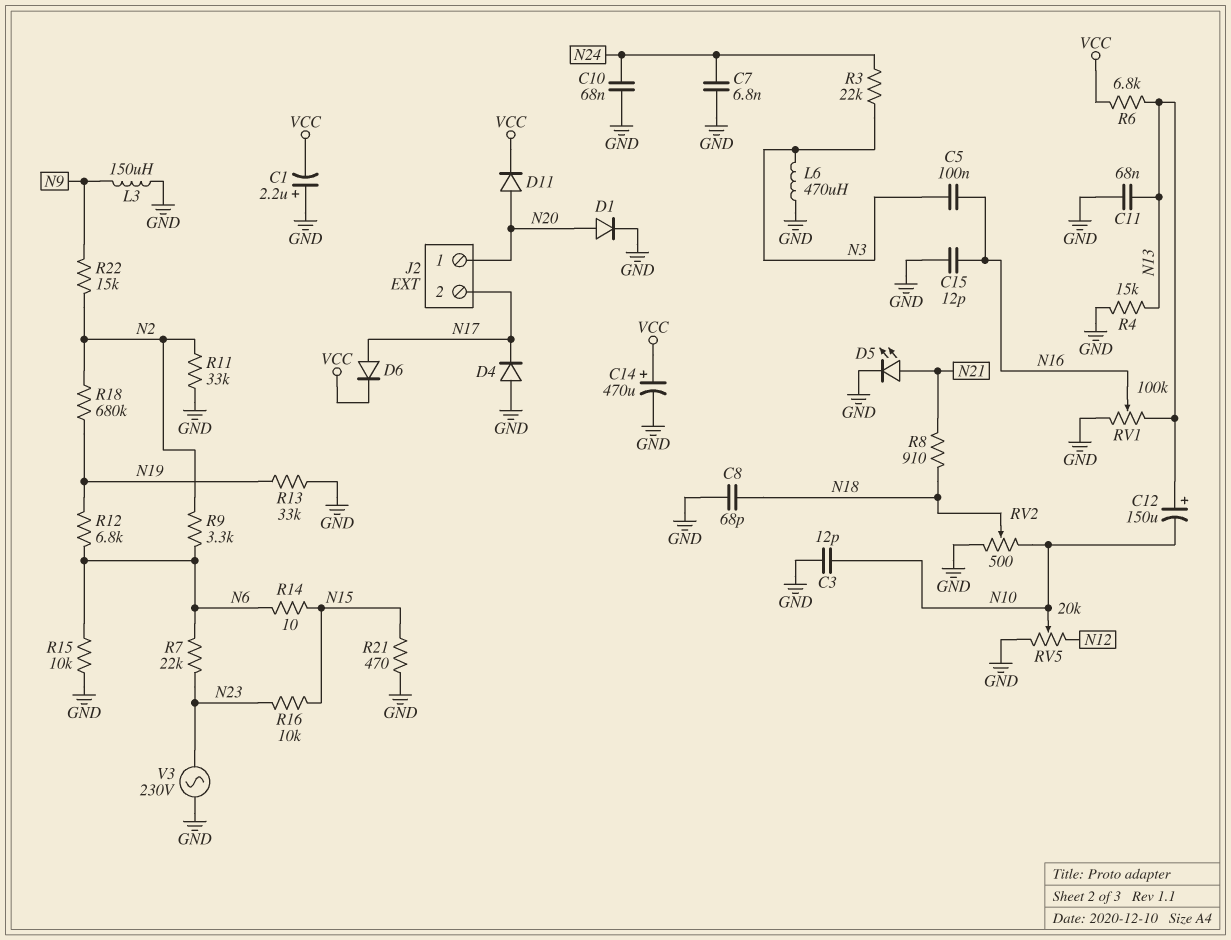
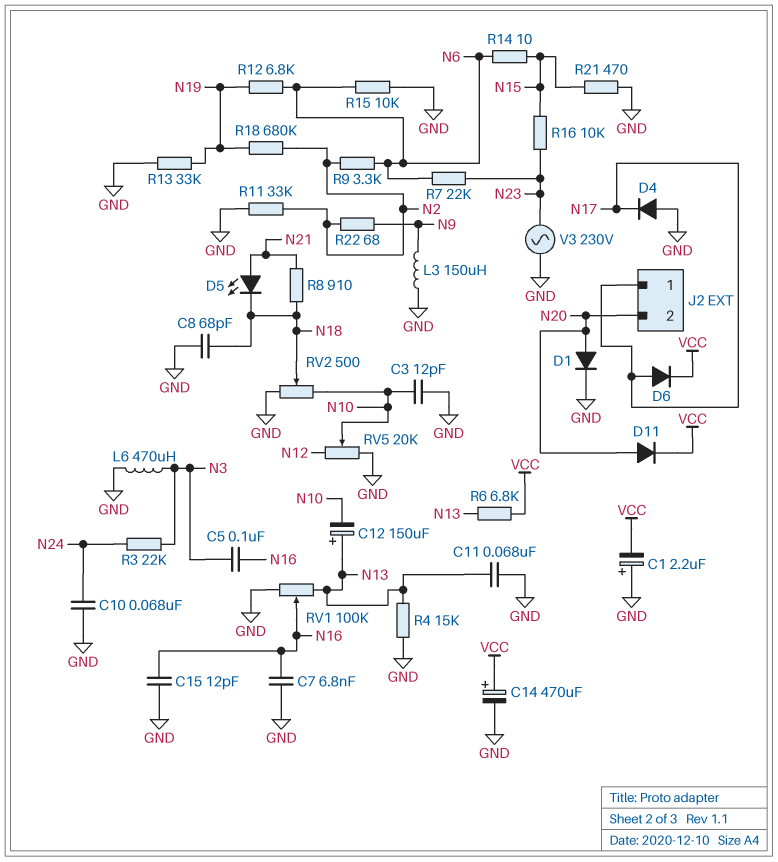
C7: 6.8nF (GND, N24) -> 6.8nF (GND, N16)
D5: LED (A N21, K GND) -> LED (A N21, K N18)
J2 pin 1: N20 -> N17
J2 pin 2: N17 -> N20
R22: 15k (N2, N9) -> 68 (N2, N9)

